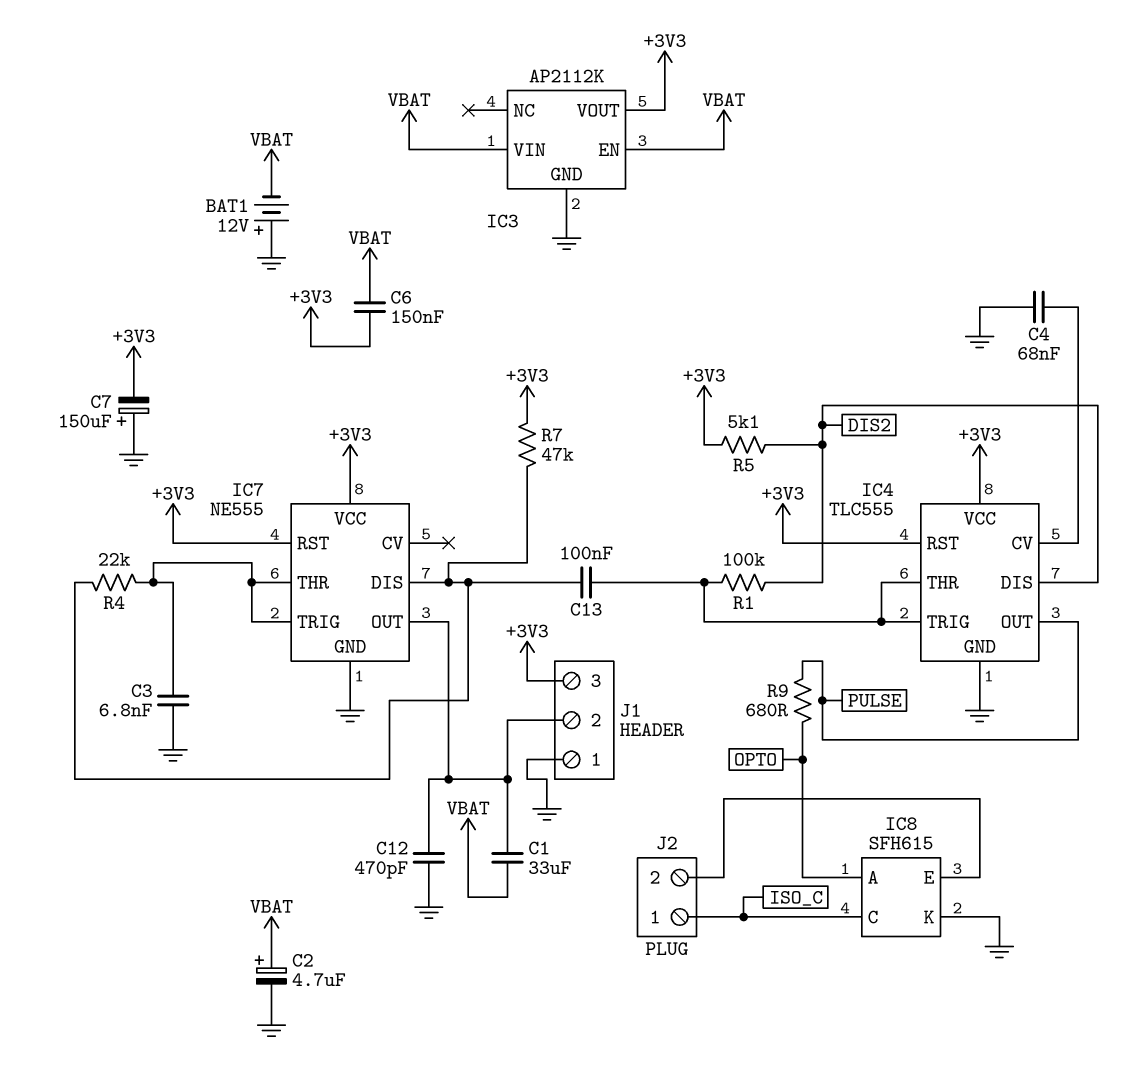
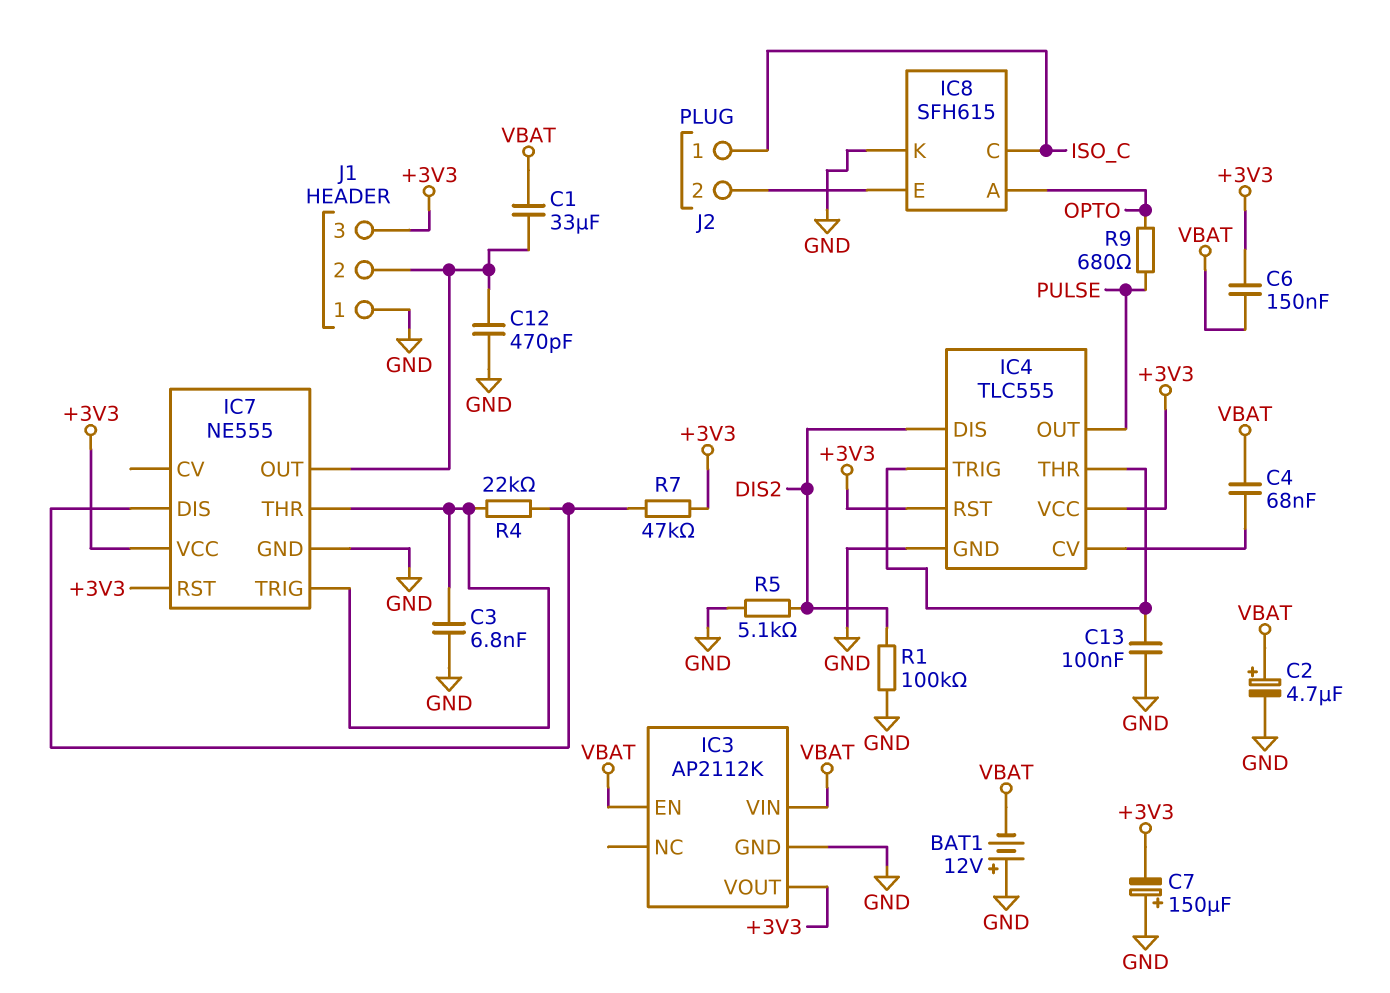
C4: 68nF (GND, IC4/CV) -> 68nF (IC4/CV, VBAT)
C13: 100nF (IC4/THR, IC7/DIS) -> 100nF (GND, IC4/THR)
R1: 100k (DIS2, IC4/THR) -> 100k (DIS2, GND)
R5: 5.1k (+3V3, DIS2) -> 5.1k (DIS2, GND)

